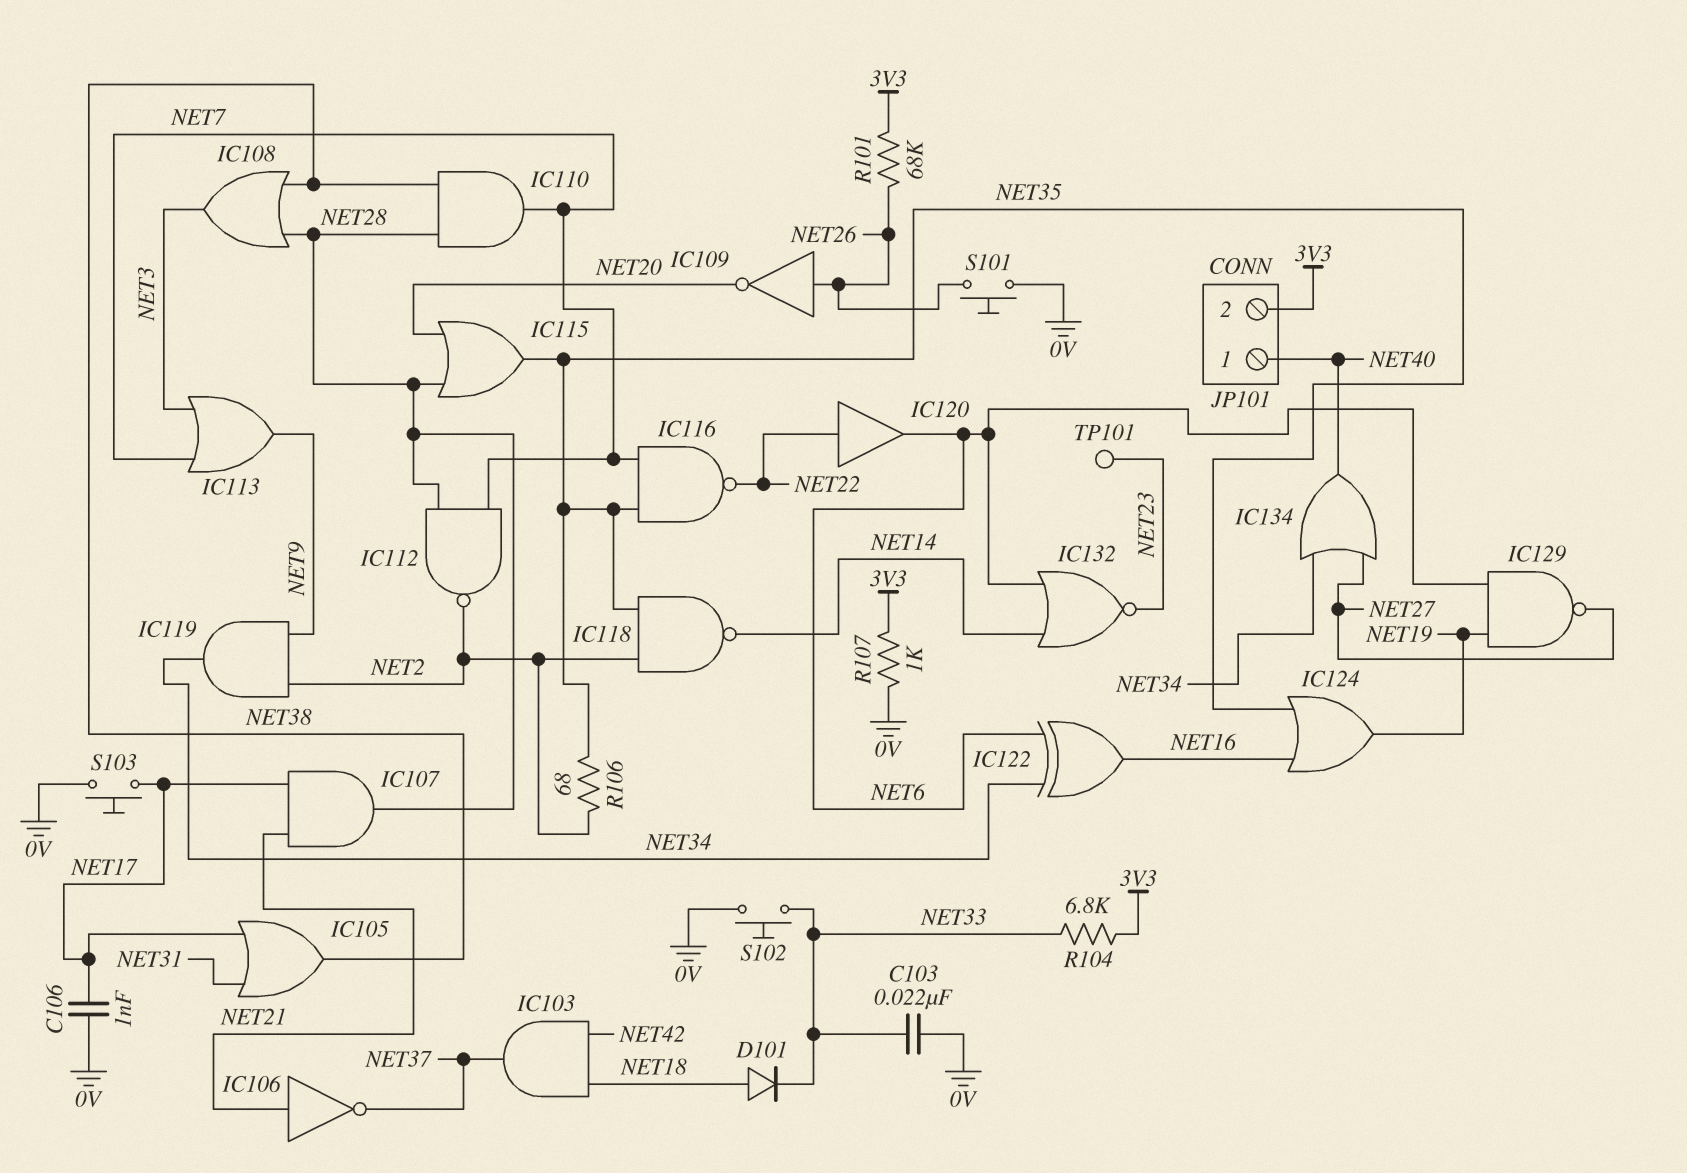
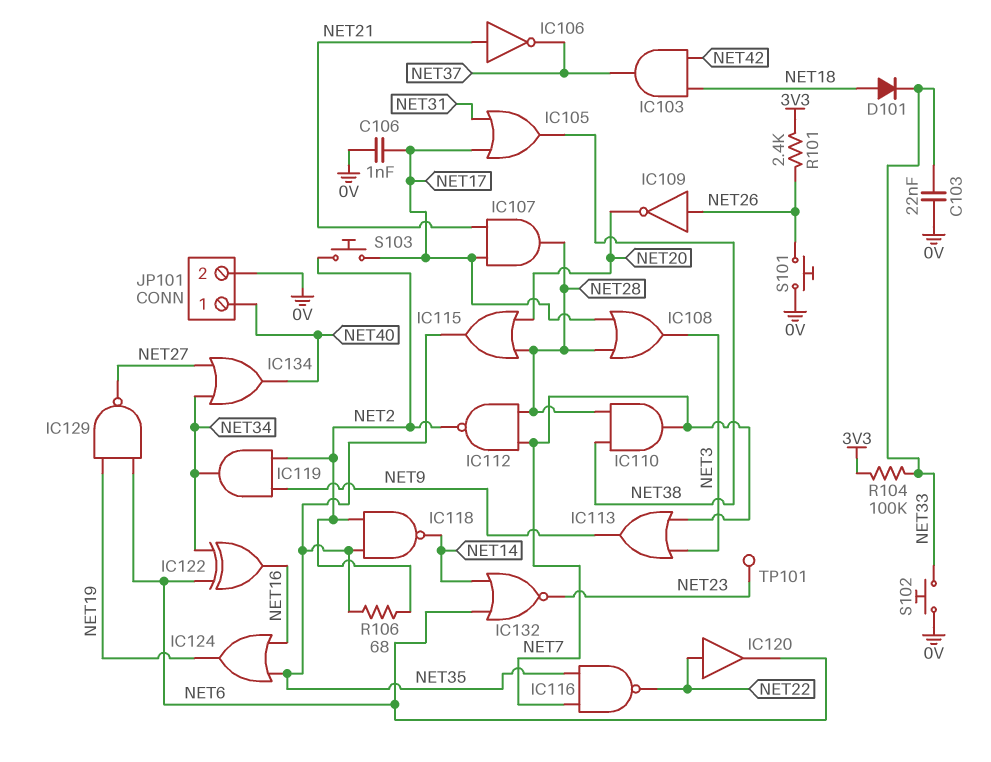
IC108: OR (in NET28, in NET38, out NET3) -> OR (in NET17, in NET28, out NET3)
JP101 pin 2: 3V3 -> 0V
R101: 68k (3V3, NET26) -> 2.4k (3V3, NET26)
R104: 6.8k (3V3, NET33) -> 100k (3V3, NET33)
R107: 1k (0V, 3V3) -> none
S103: button (0V, NET17) -> button (NET2, NET17)

